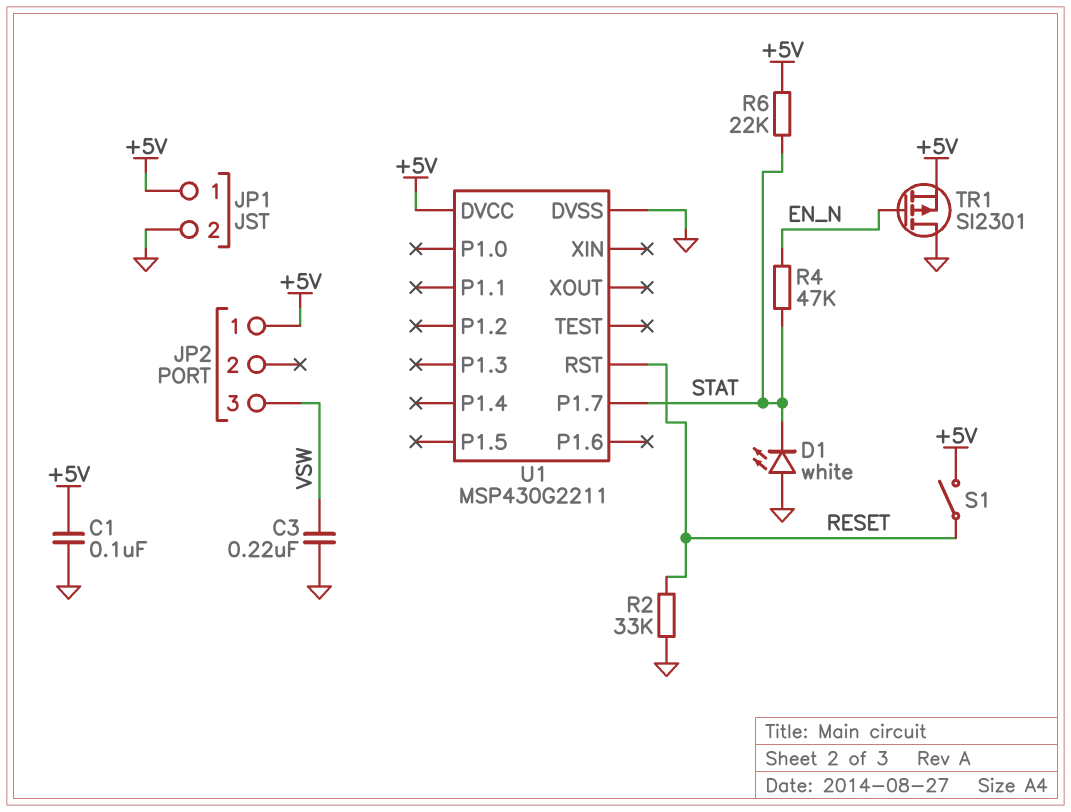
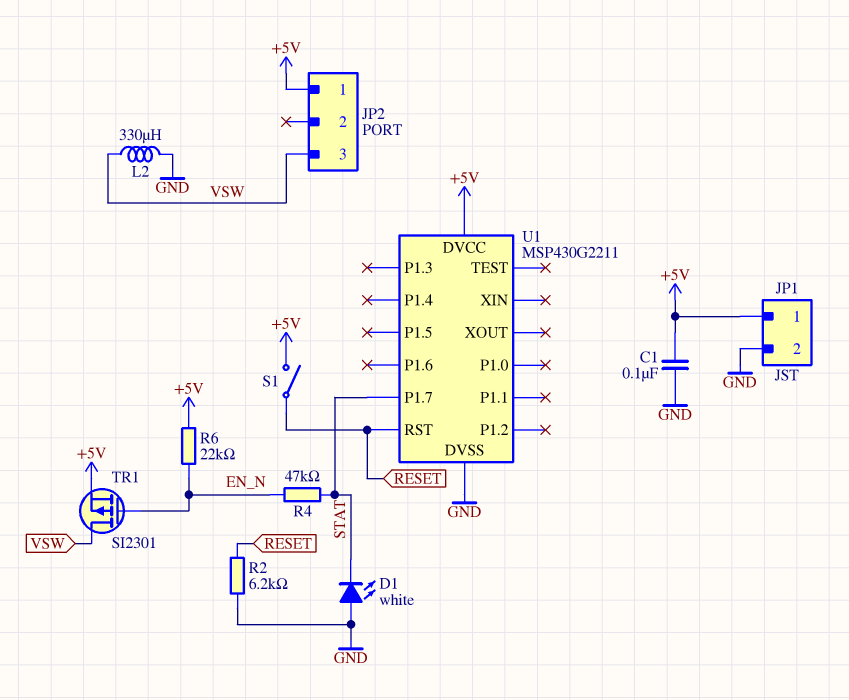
C3: 220nF (GND, VSW) -> none
L2: none -> 330uH (GND, VSW)
R2: 33k (GND, RESET) -> 6.2k (GND, RESET)
R6: 22k (+5V, STAT) -> 22k (+5V, EN_N)
TR1: PMOS SI2301 (G EN_N, D GND, S +5V) -> PMOS SI2301 (G EN_N, D VSW, S +5V)

